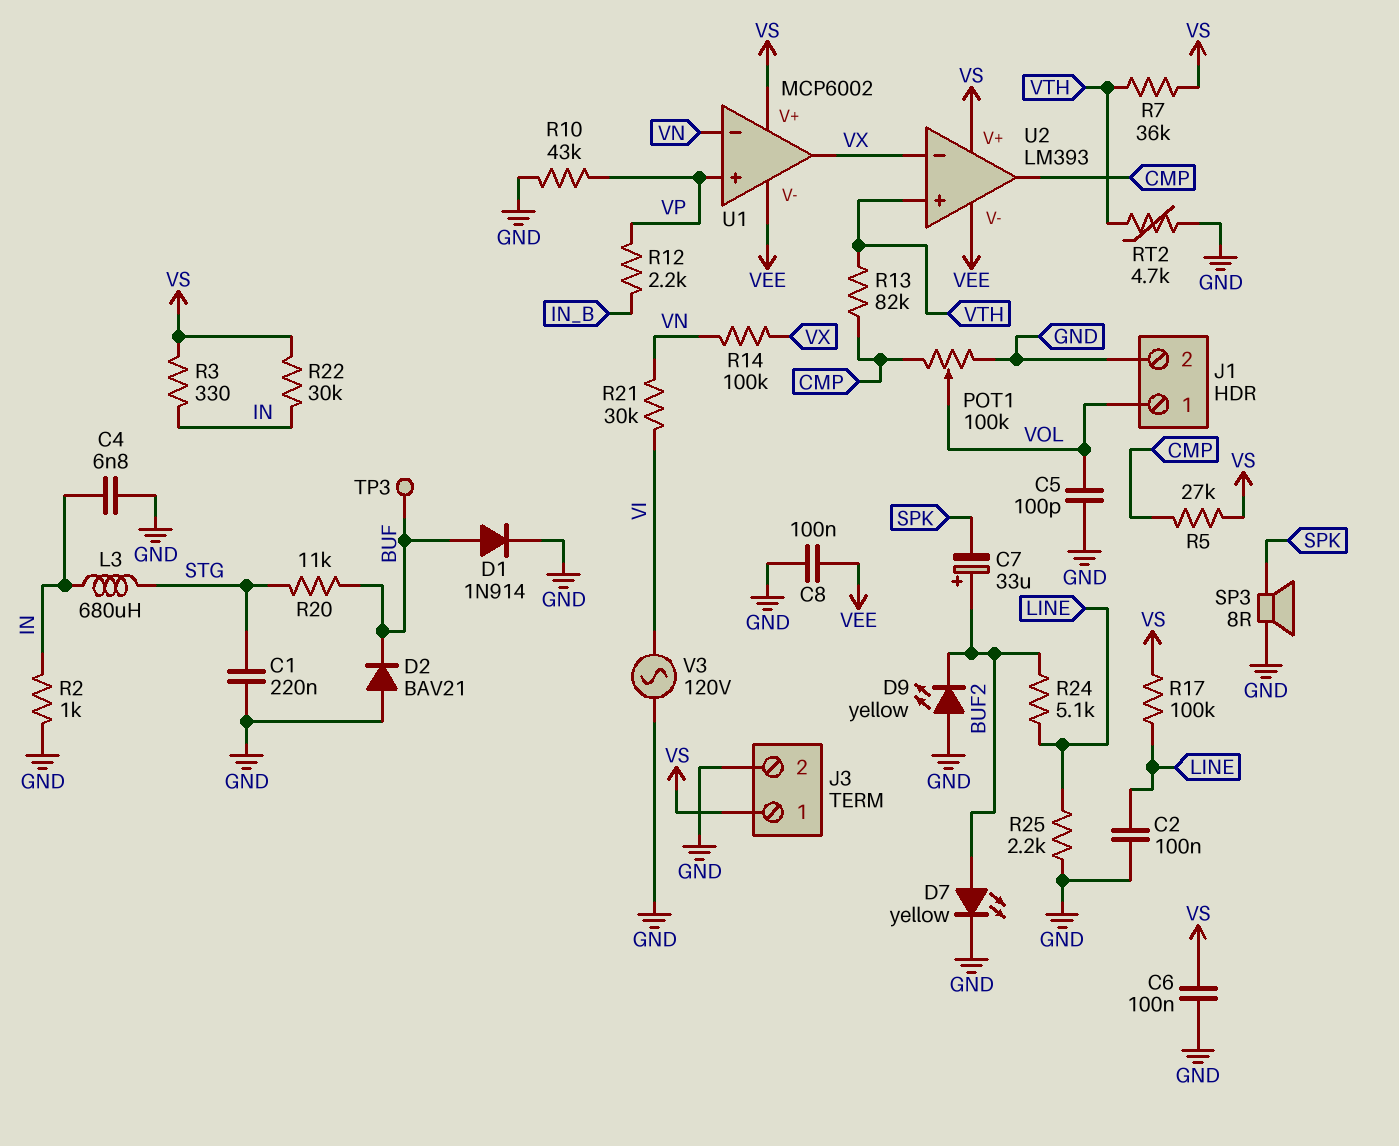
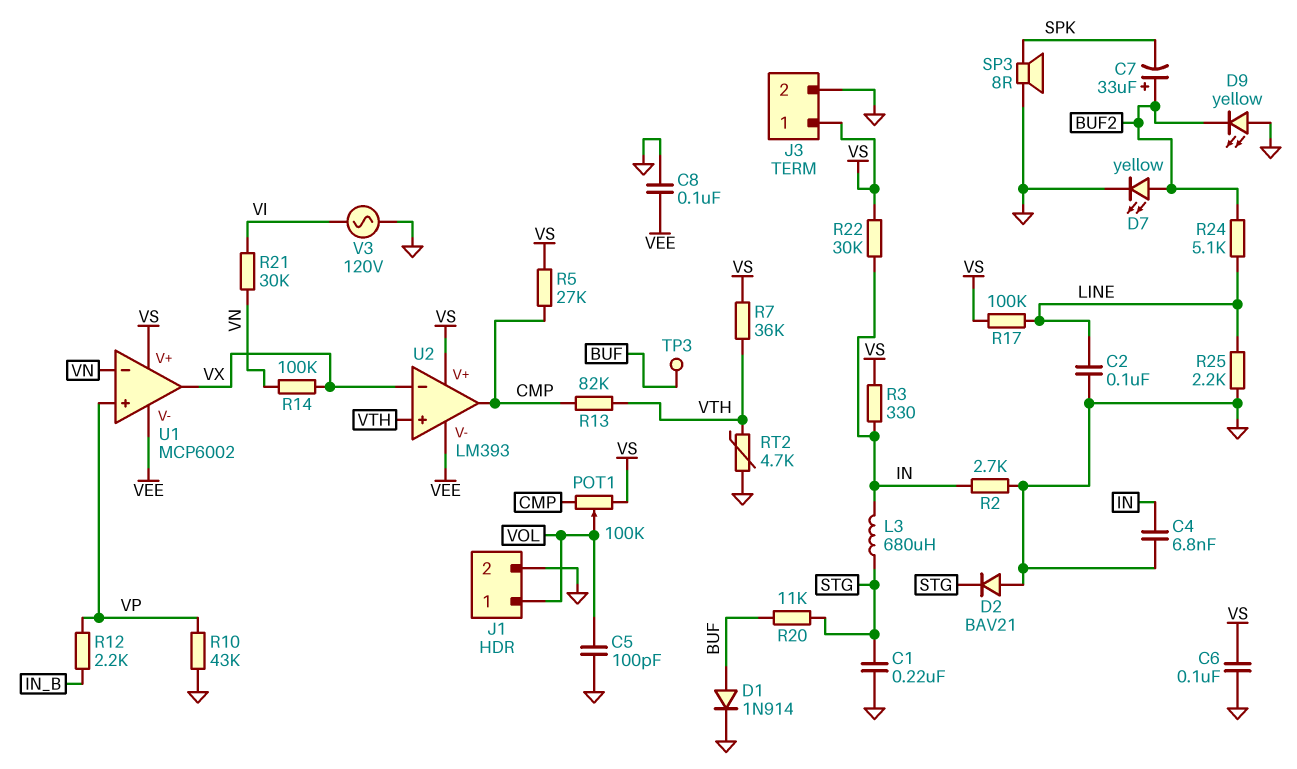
D2: diode BAV21 (A GND, K BUF) -> diode BAV21 (A GND, K STG)
POT1: 100k (CMP, GND, wiper VOL) -> 100k (CMP, VS, wiper VOL)
R2: 1k (GND, IN) -> 2.7k (GND, IN)

